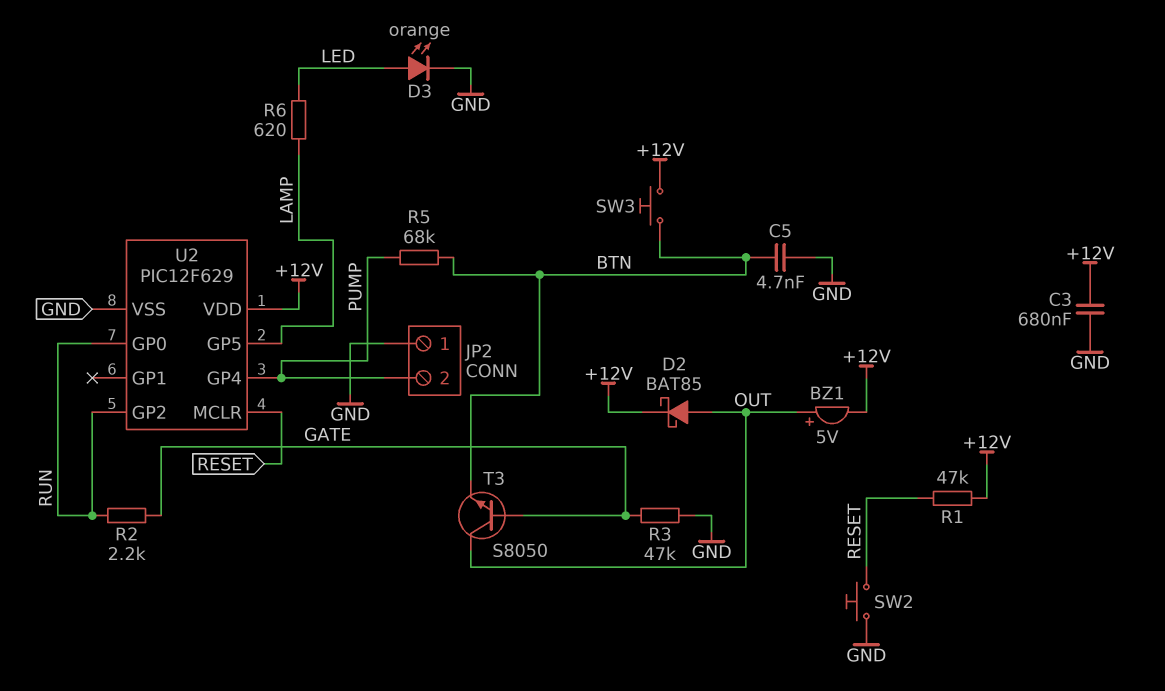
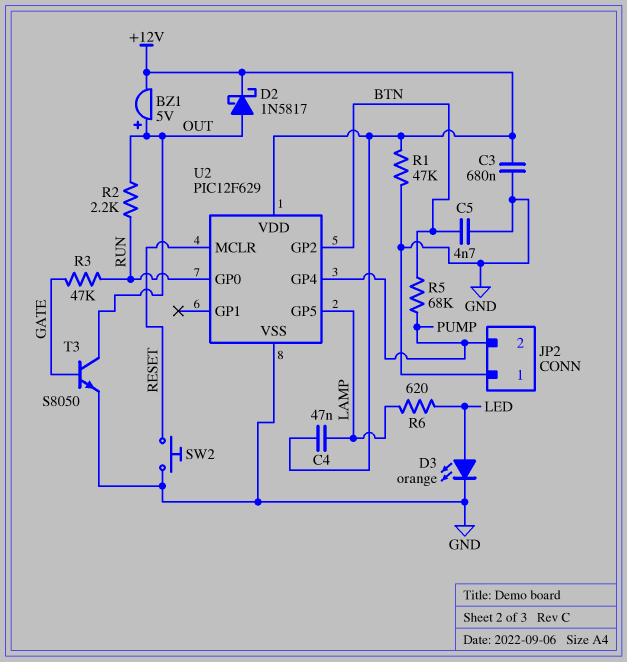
C4: none -> 47nF (+12V, LAMP)
D2: schottky BAT85 (A OUT, K +12V) -> schottky 1N5817 (A OUT, K +12V)
R1: 47k (+12V, RESET) -> 47k (+12V, GND)
R2: 2.2k (GATE, RUN) -> 2.2k (OUT, RUN)
R3: 47k (GATE, GND) -> 47k (GATE, RUN)
SW3: button (+12V, BTN) -> none
T3: NPN S8050 (B GATE, C OUT, E BTN) -> NPN S8050 (B GATE, C OUT, E GND)
U2 pin GP2: RUN -> BTN

